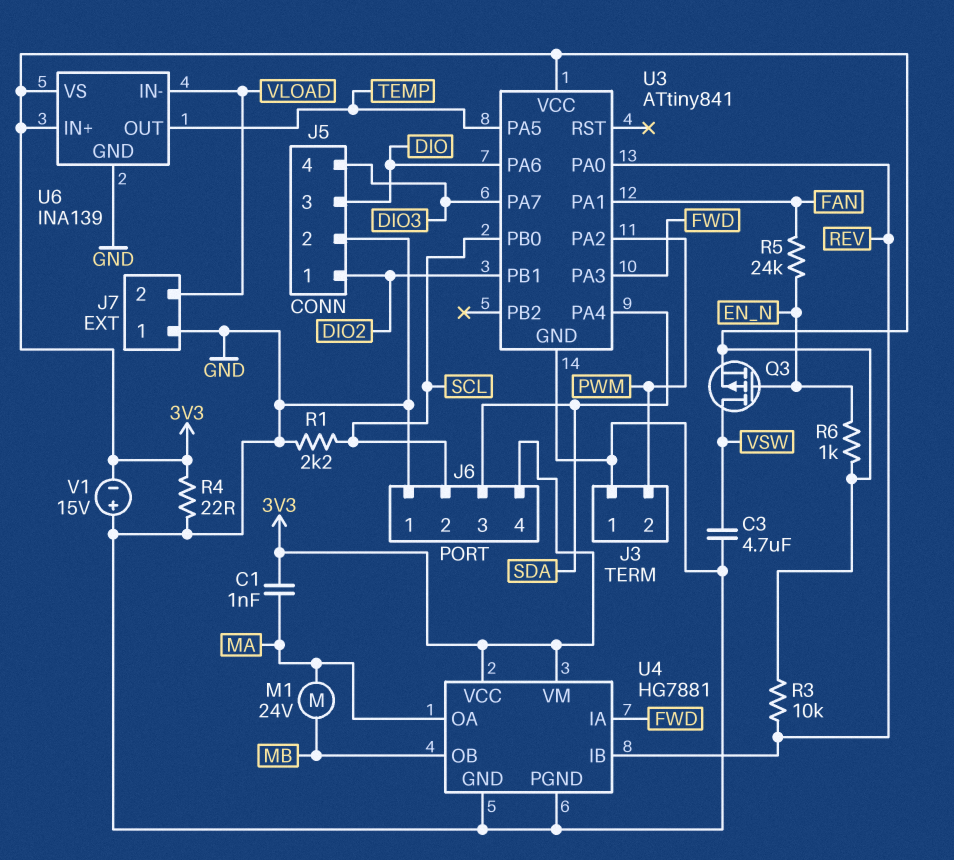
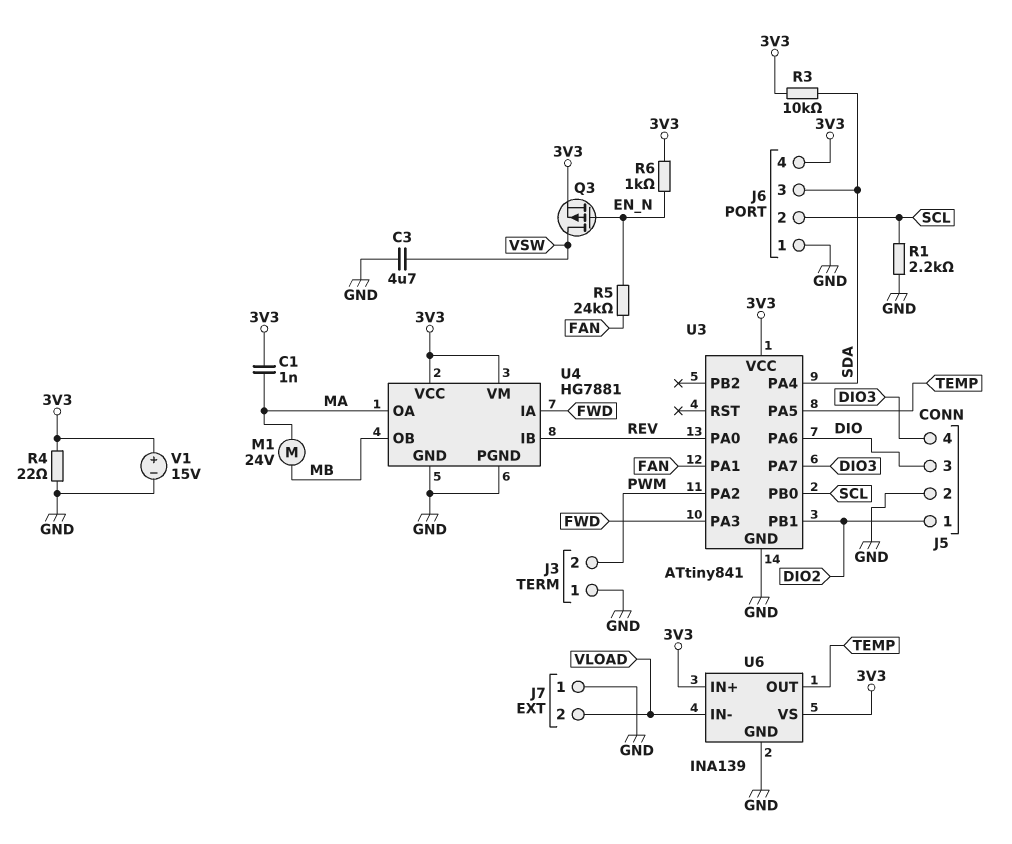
R3: 10k (3V3, REV) -> 10k (3V3, SDA)
V1: 15V (plus GND, minus 3V3) -> 15V (plus 3V3, minus GND)

